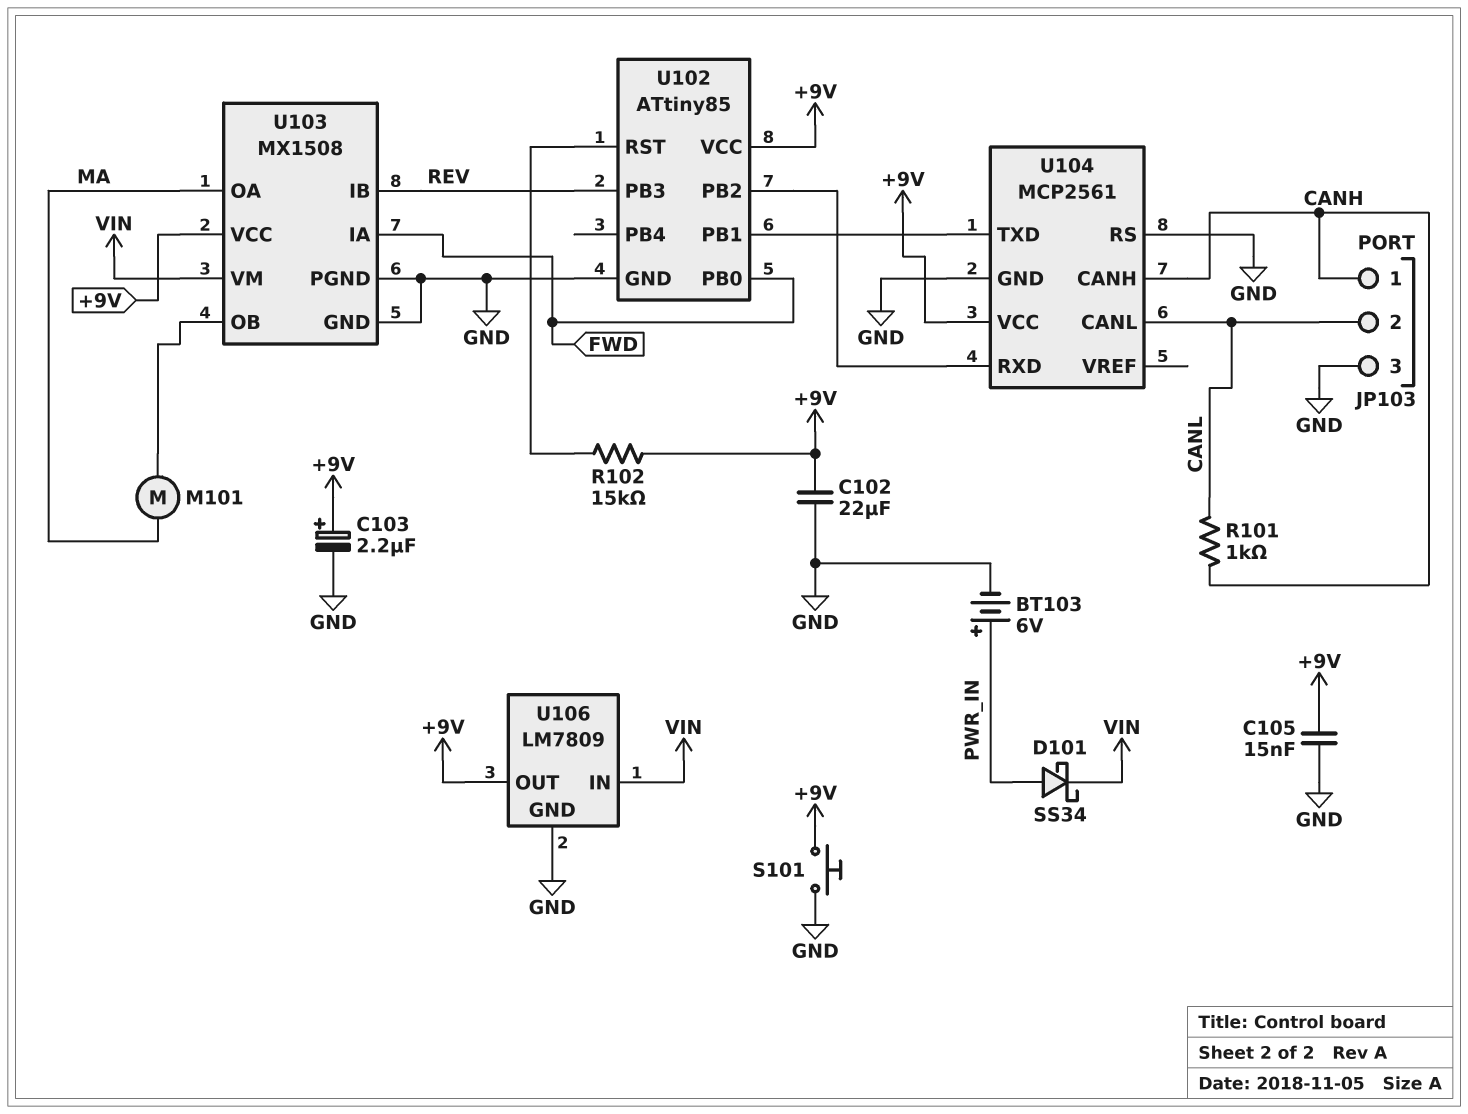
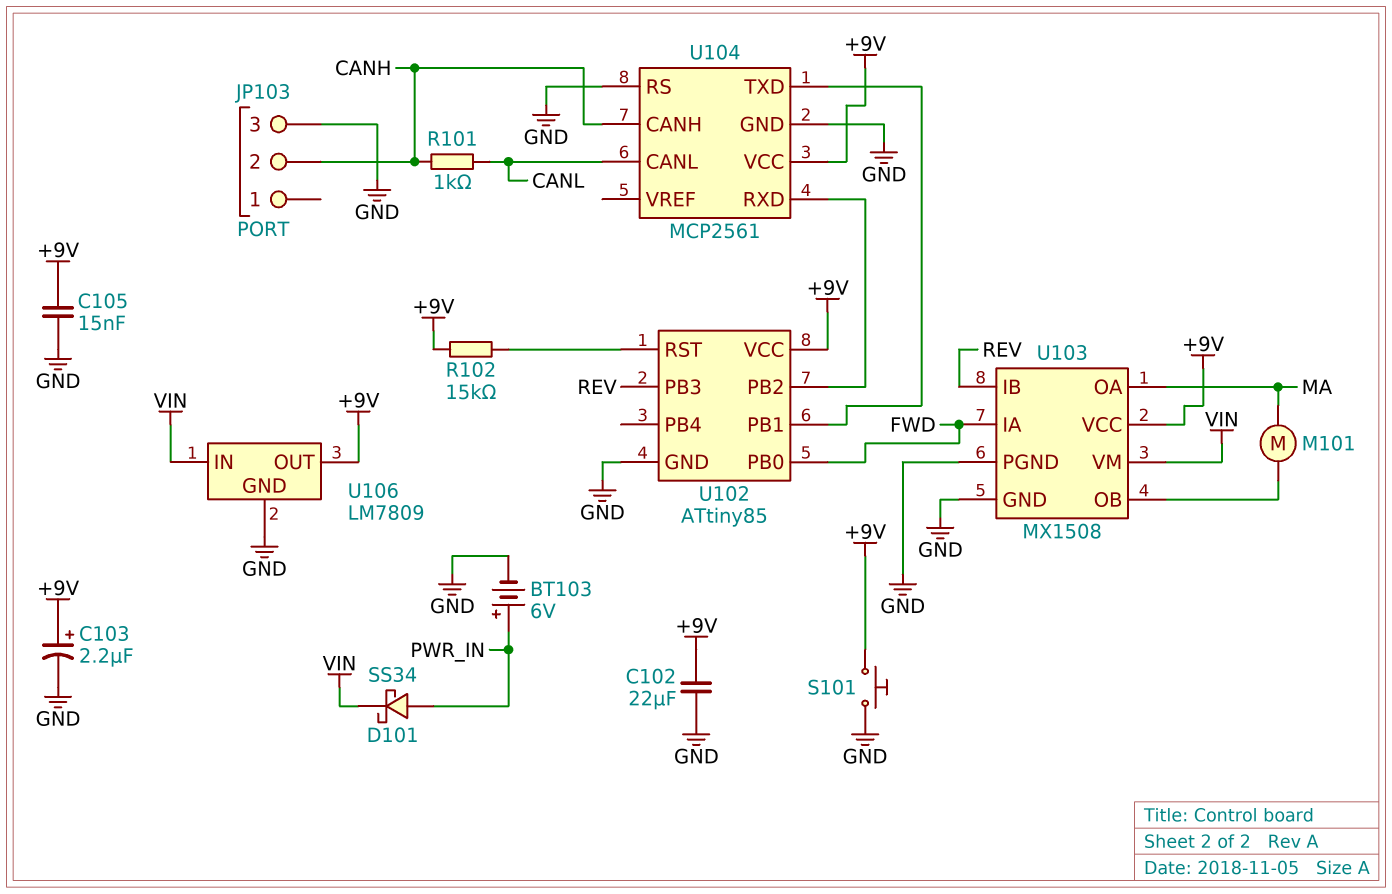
JP103 pin 1: CANH -> none
JP103 pin 2: CANL -> CANH

